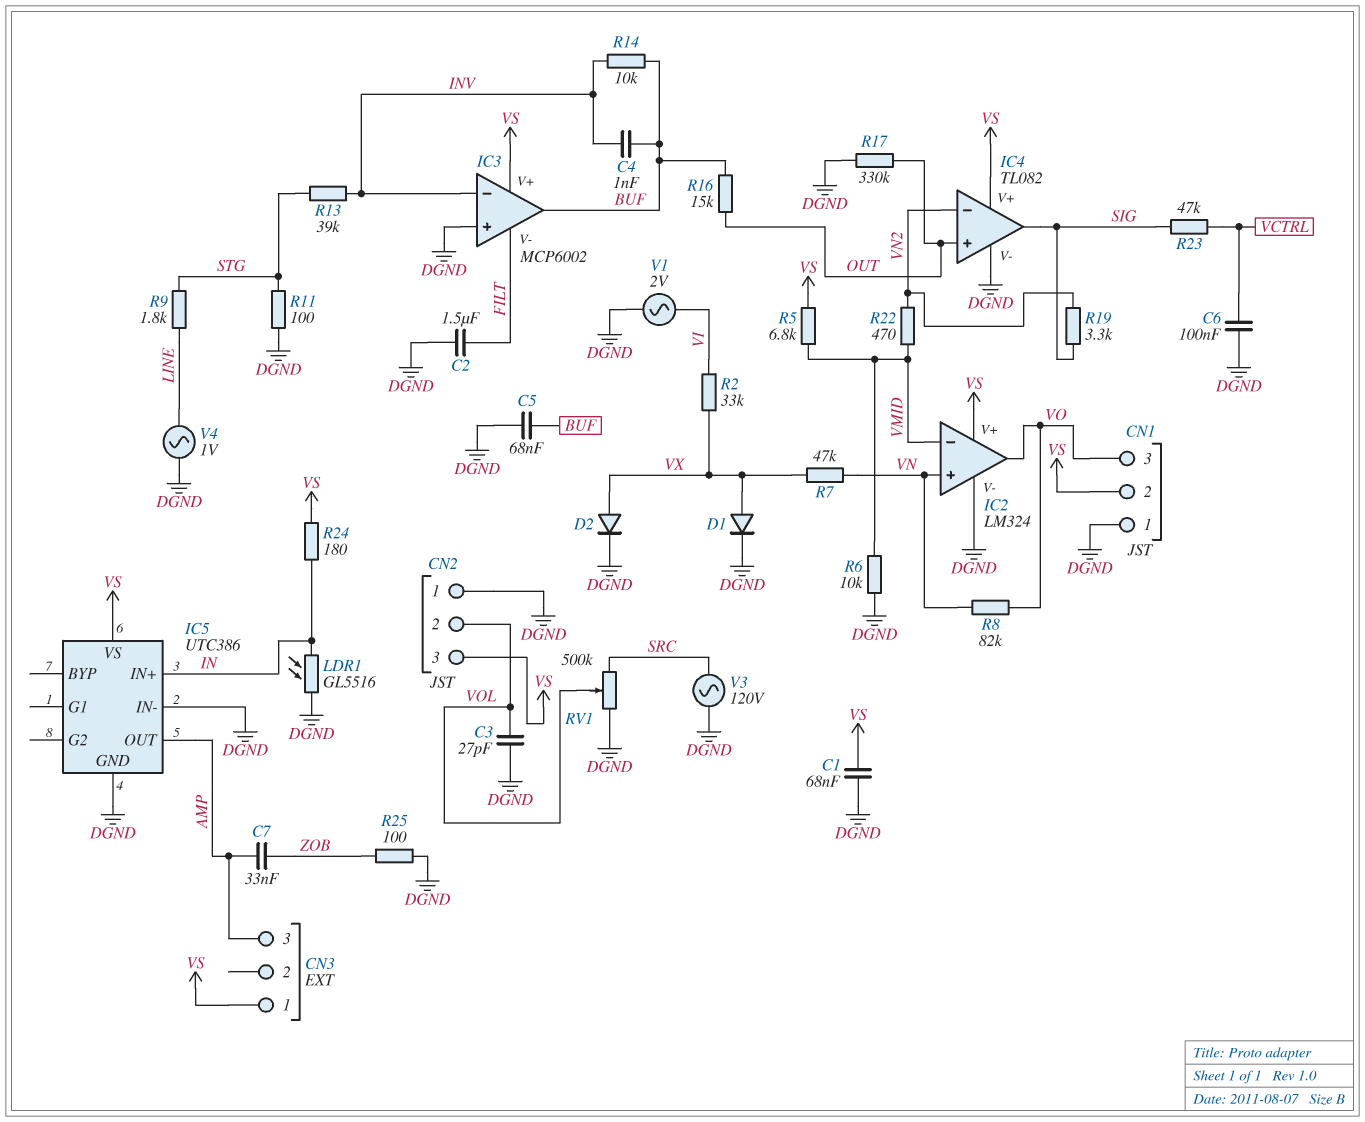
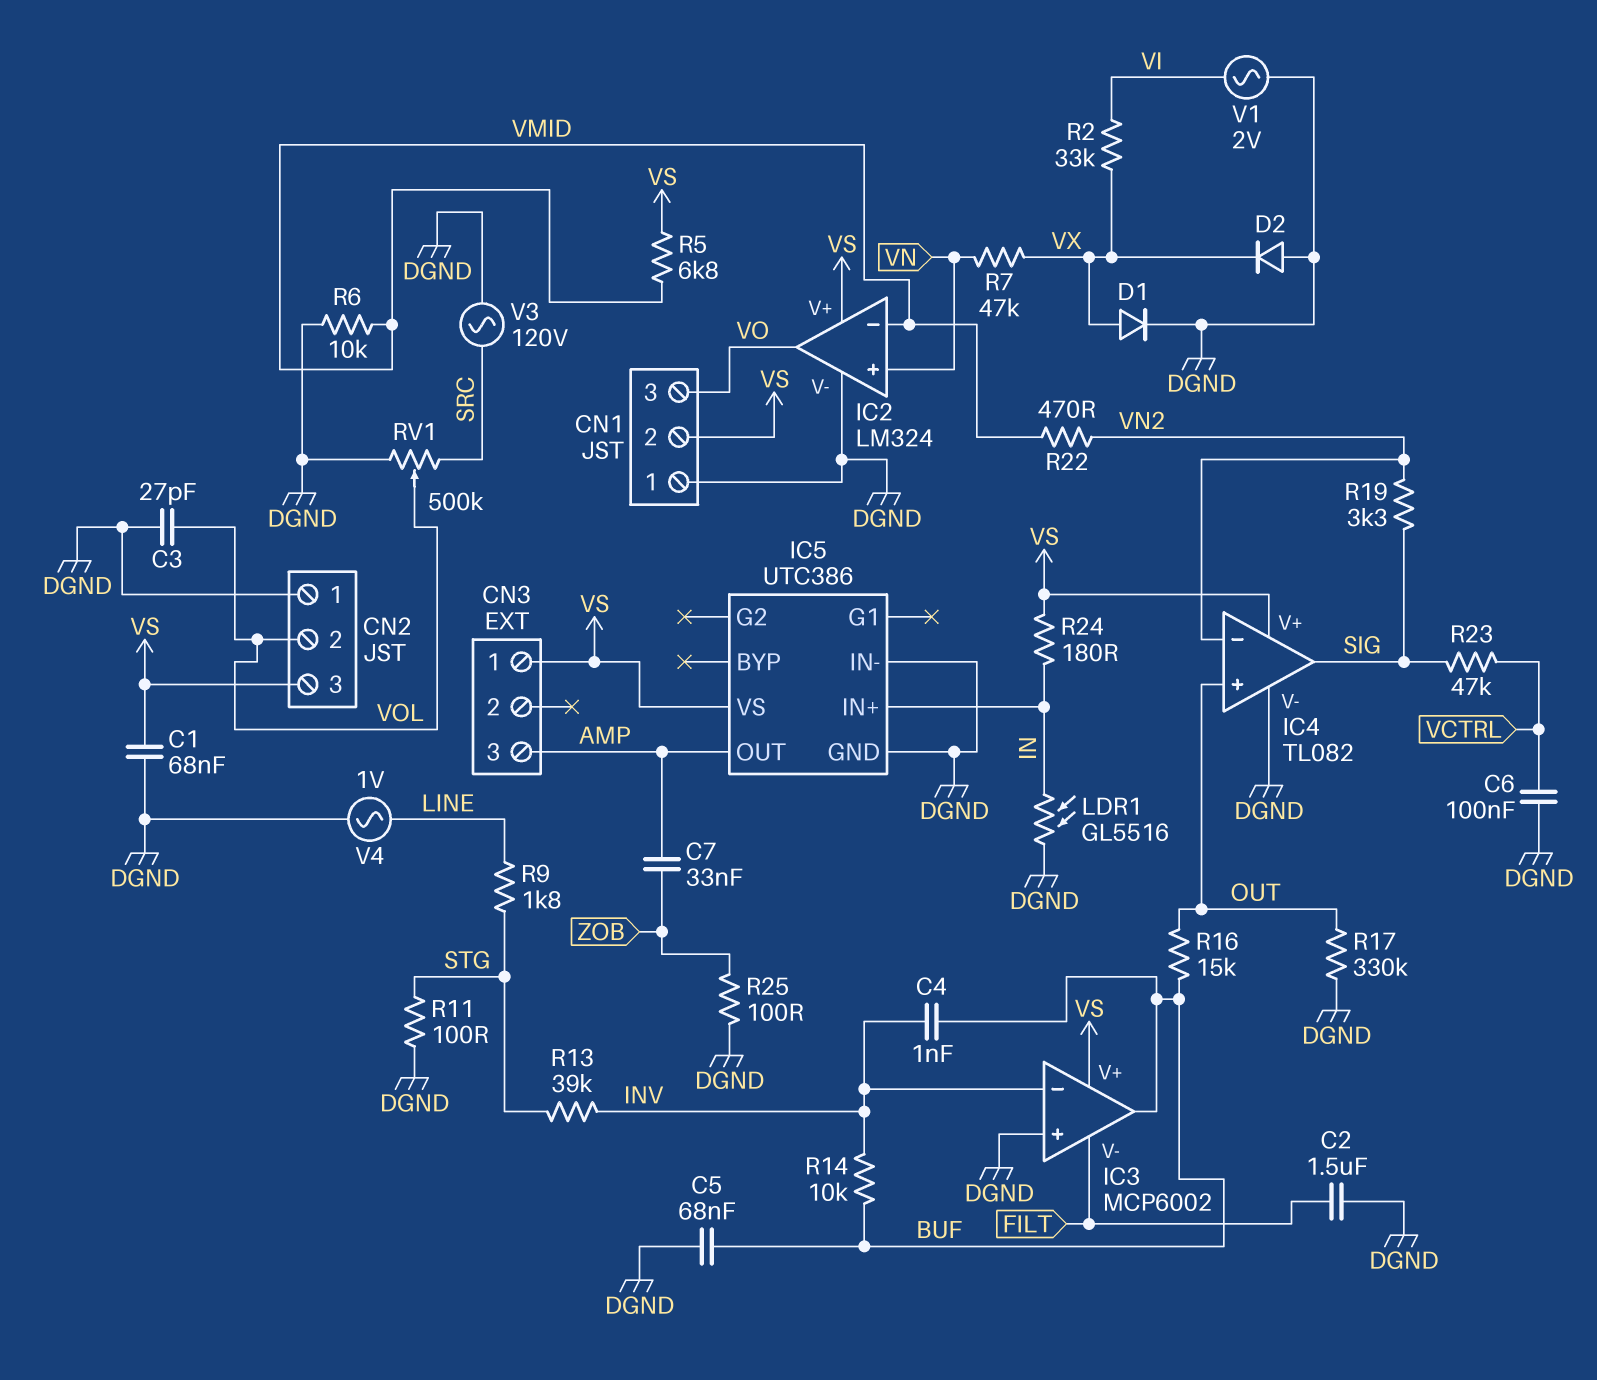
D2: diode (A VX, K DGND) -> diode (A DGND, K VX)
R8: 82k (VN, VO) -> none

